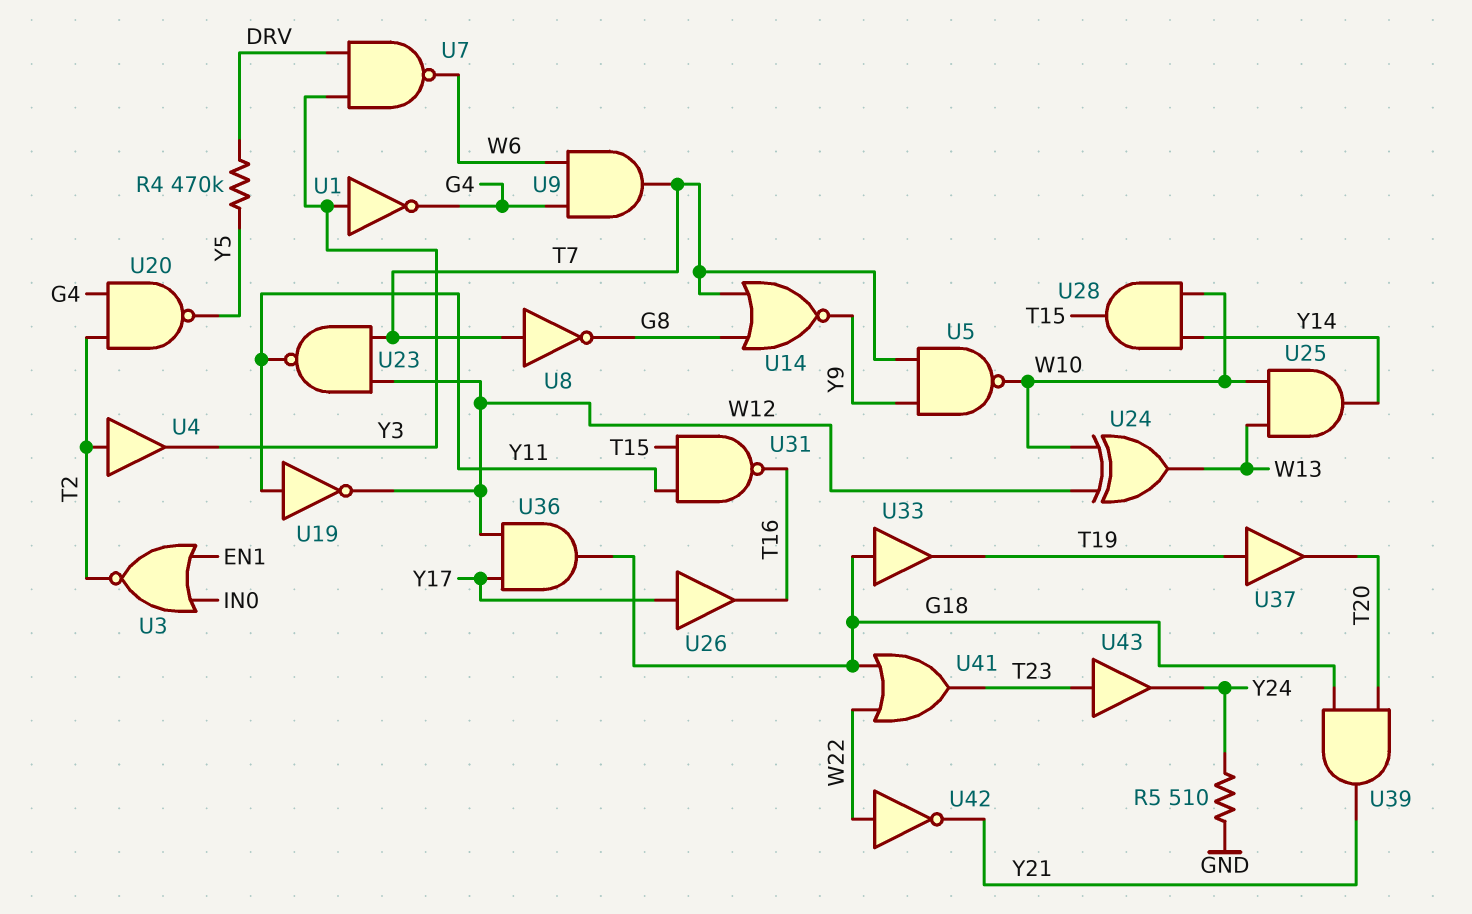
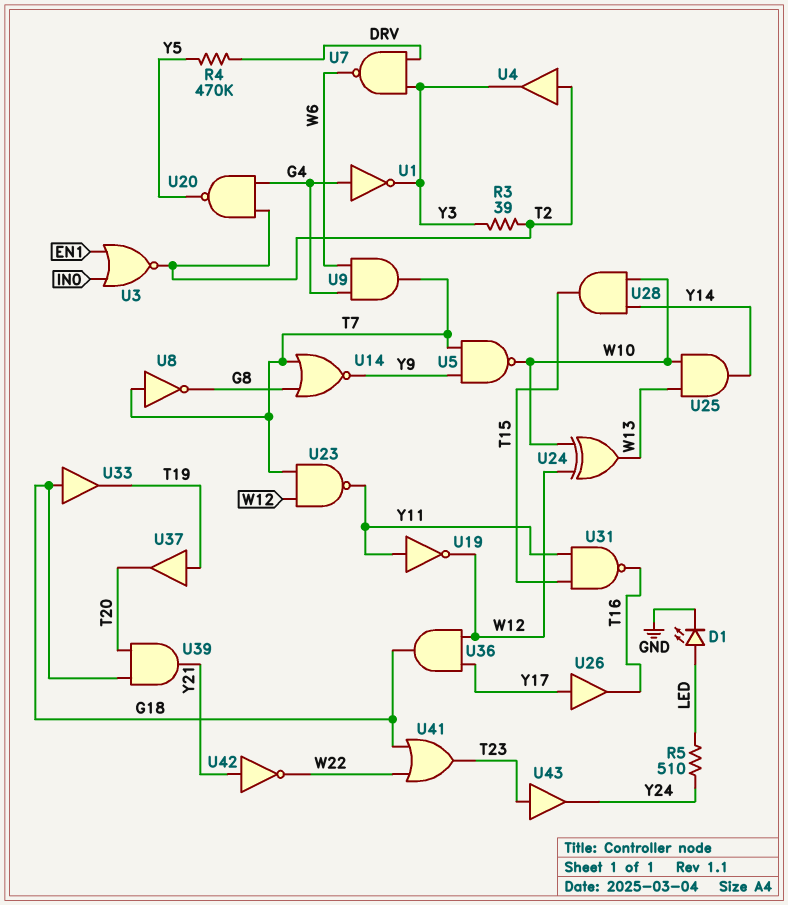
D1: none -> LED (A LED, K GND)
R3: none -> 39 (T2, Y3)
R5: 510 (GND, Y24) -> 510 (LED, Y24)
U1: NOT (in Y3, out G4) -> NOT (in G4, out Y3)
U42: NOT (in W22, out Y21) -> NOT (in Y21, out W22)

